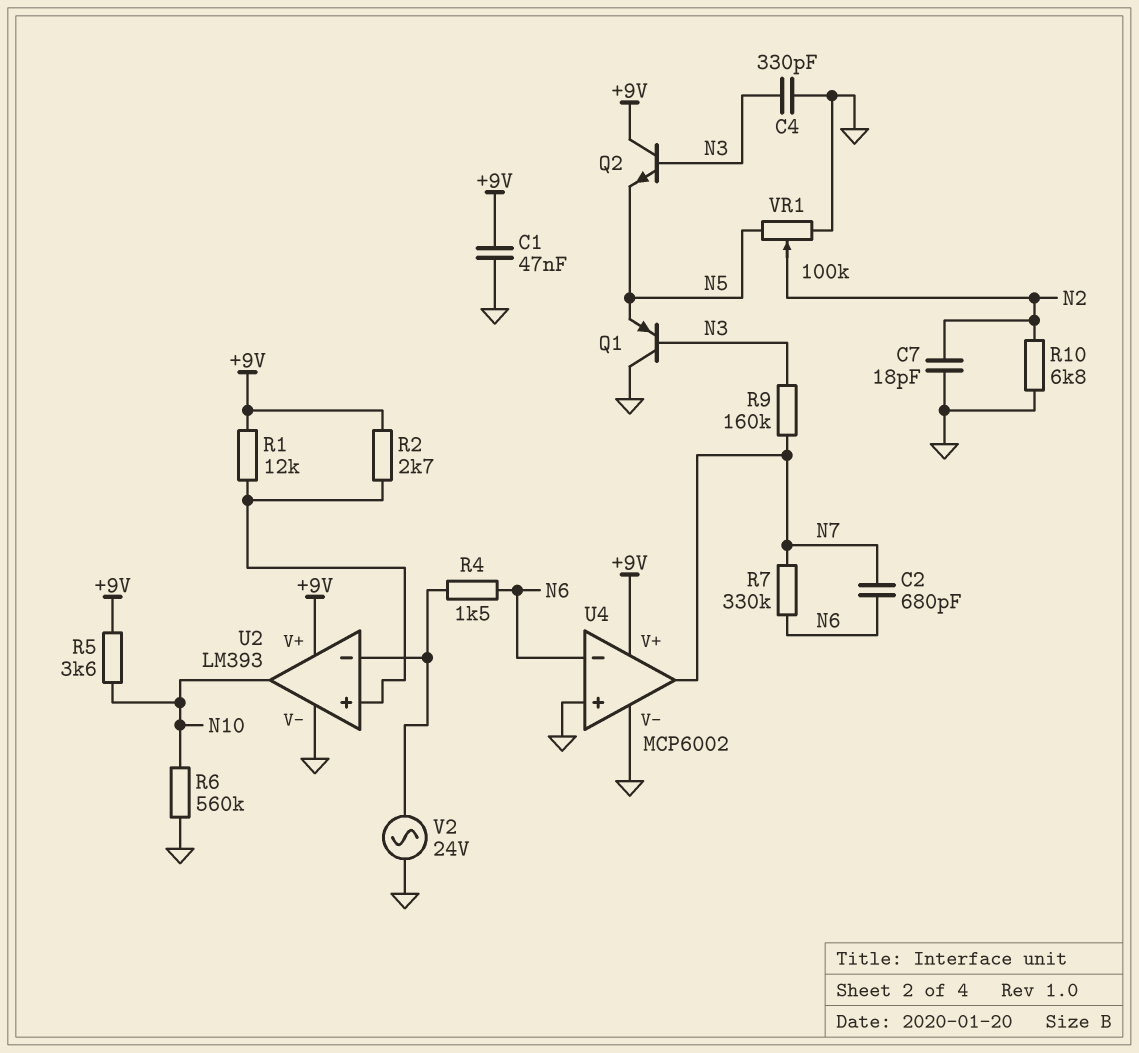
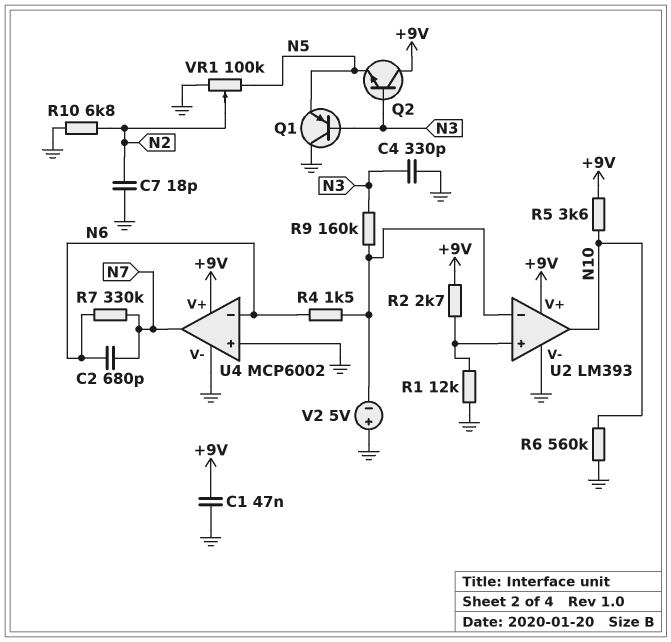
R1: 12k (+9V, U2/in+) -> 12k (GND, U2/in+)
R9: 160k (N3, N7) -> 160k (N3, U2/in-)
V2: AC 24V (GND, U2/in-) -> 5V (plus GND, minus U2/in-)

